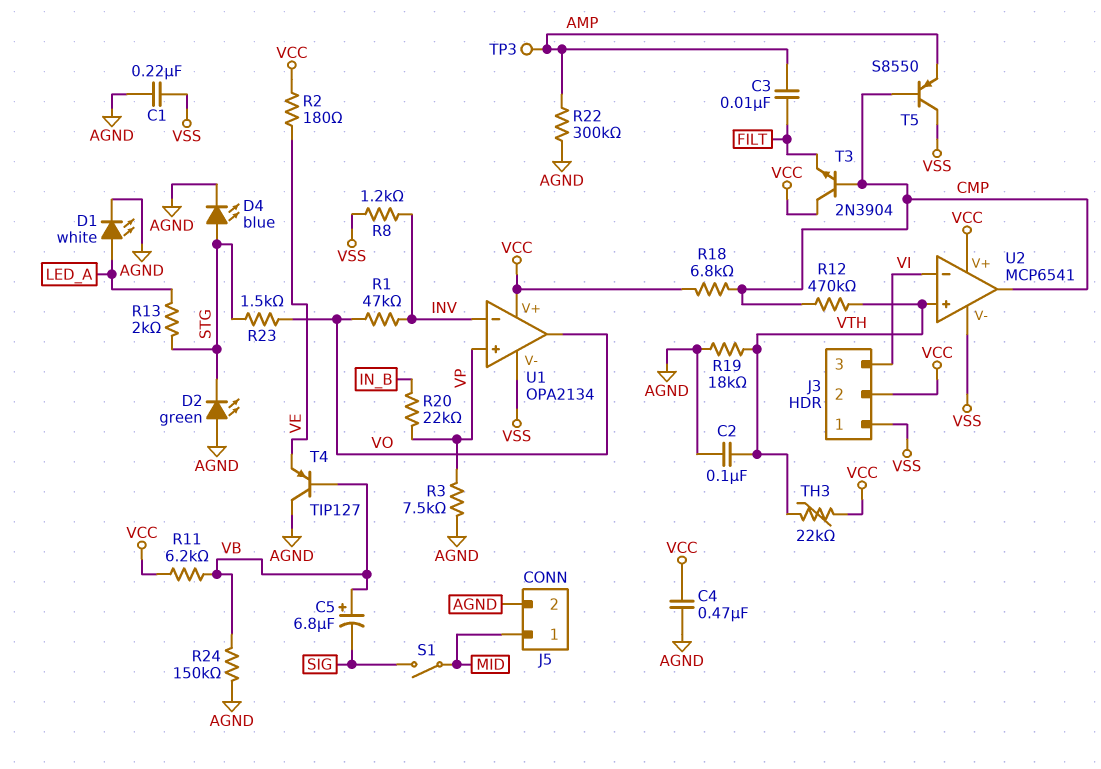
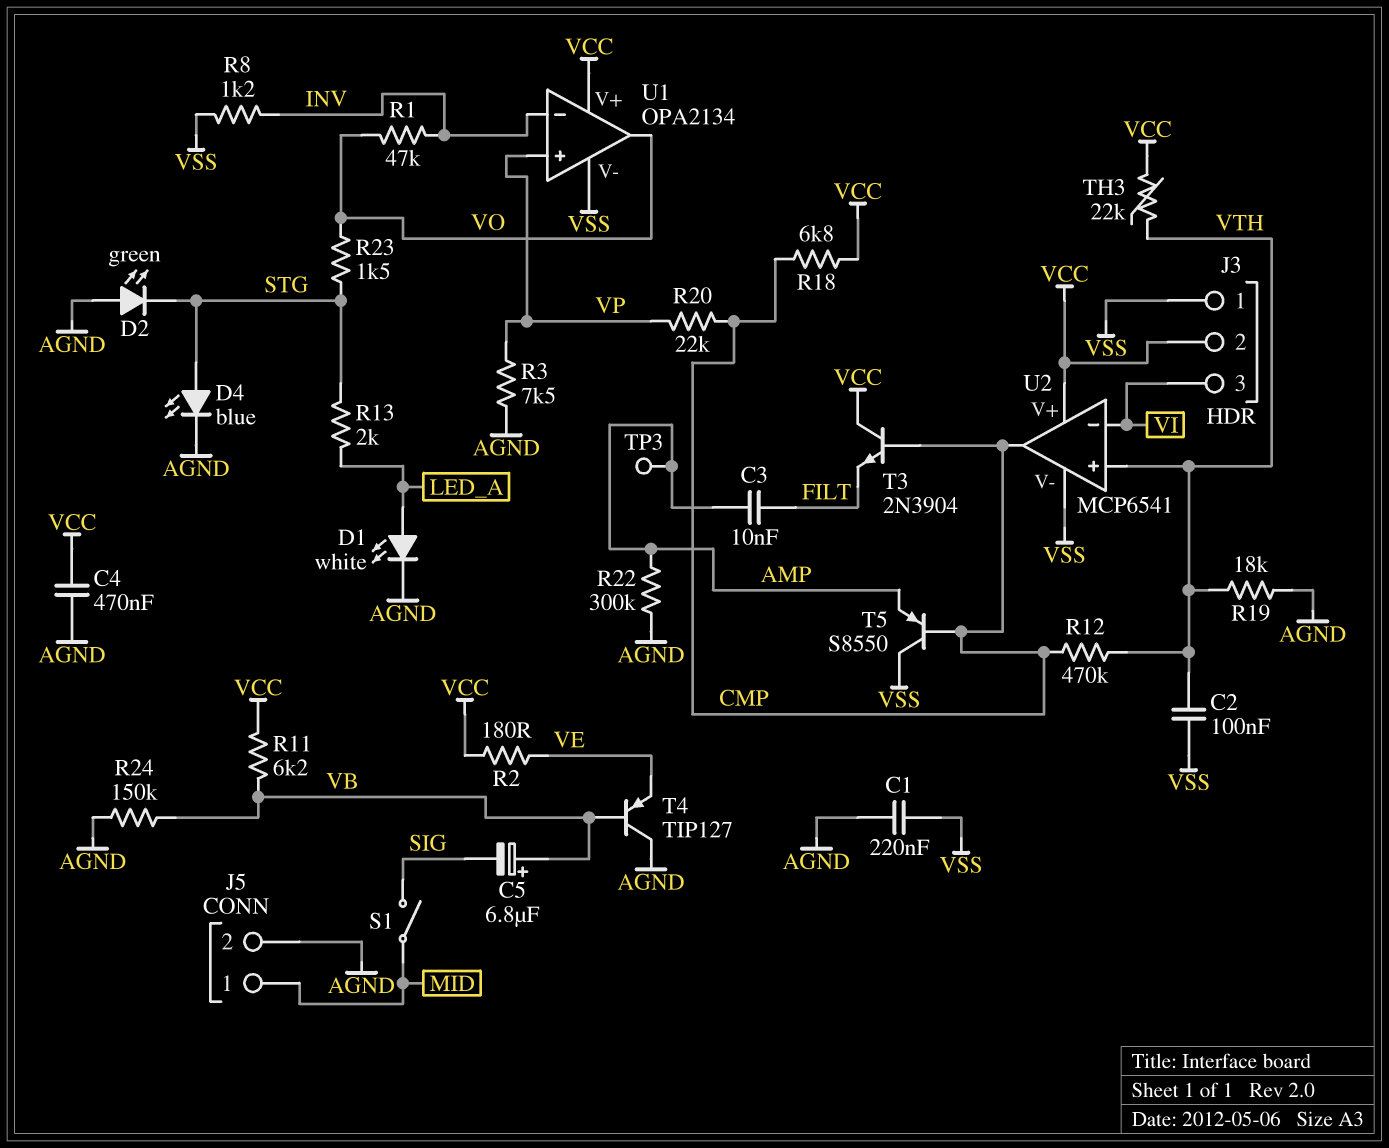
C2: 100nF (AGND, VTH) -> 100nF (VSS, VTH)
R20: 22k (IN_B, VP) -> 22k (CMP, VP)

